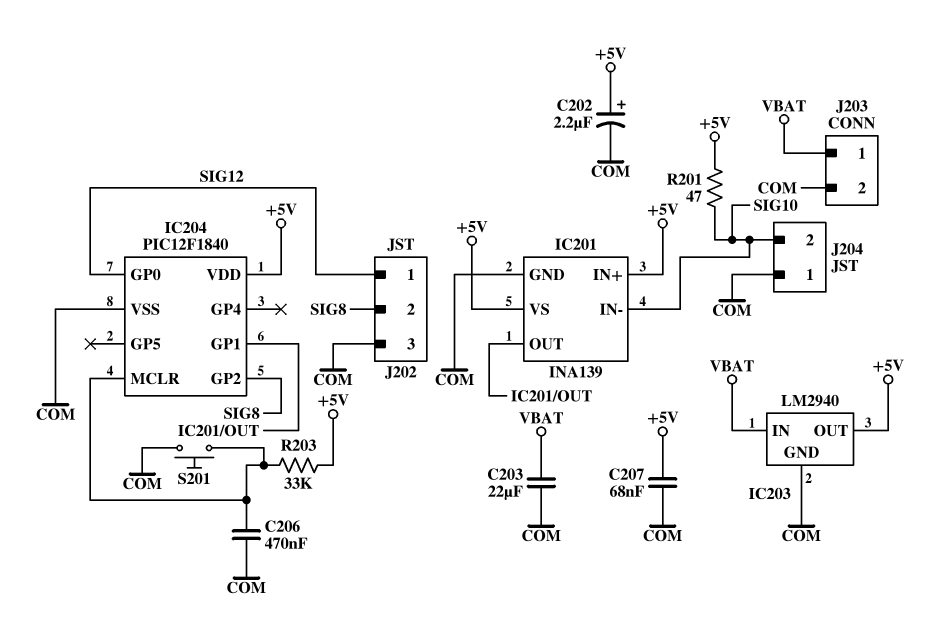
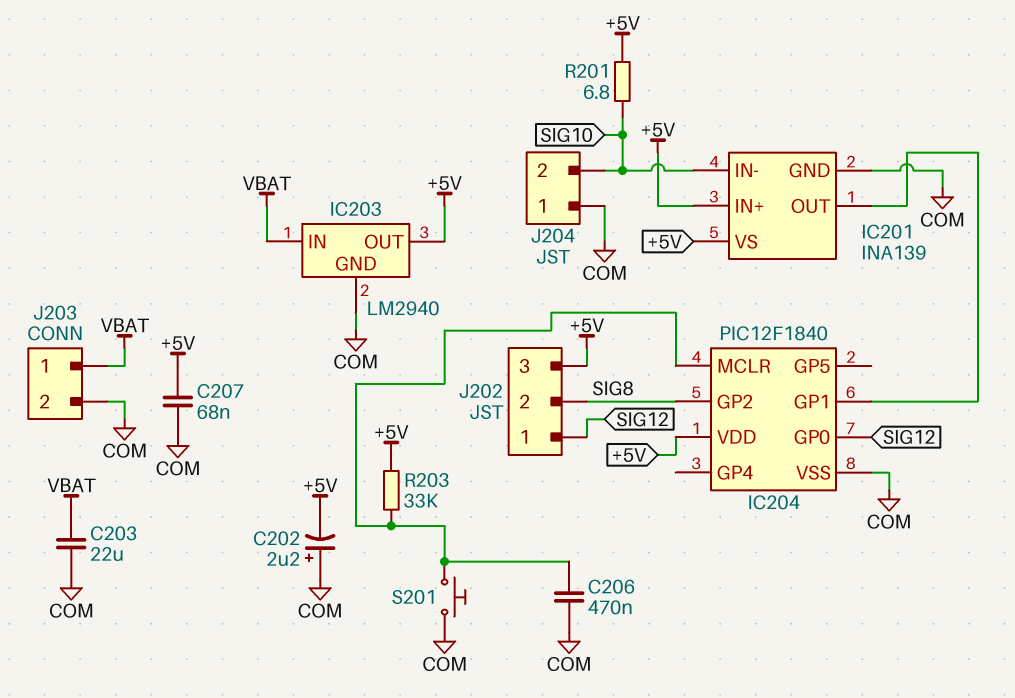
C202: 2.2uF (plus +5V, minus COM) -> 2.2uF (plus COM, minus +5V)
J202 pin 3: COM -> +5V
R201: 47 (+5V, SIG10) -> 6.8 (+5V, SIG10)

